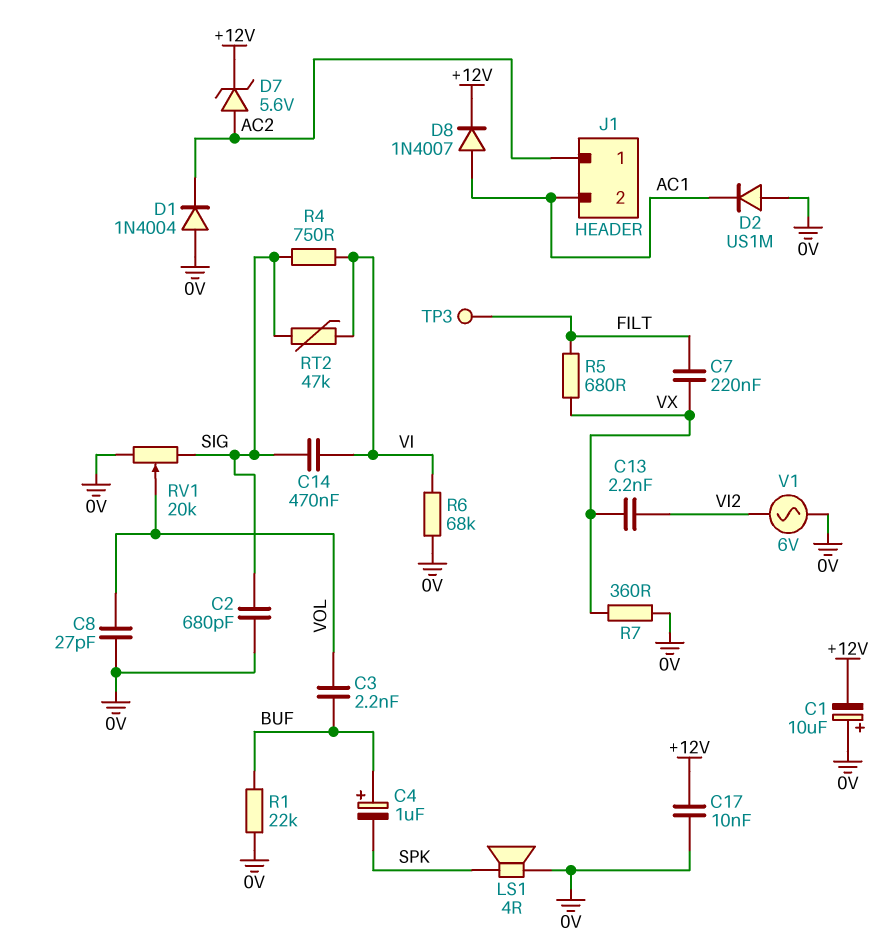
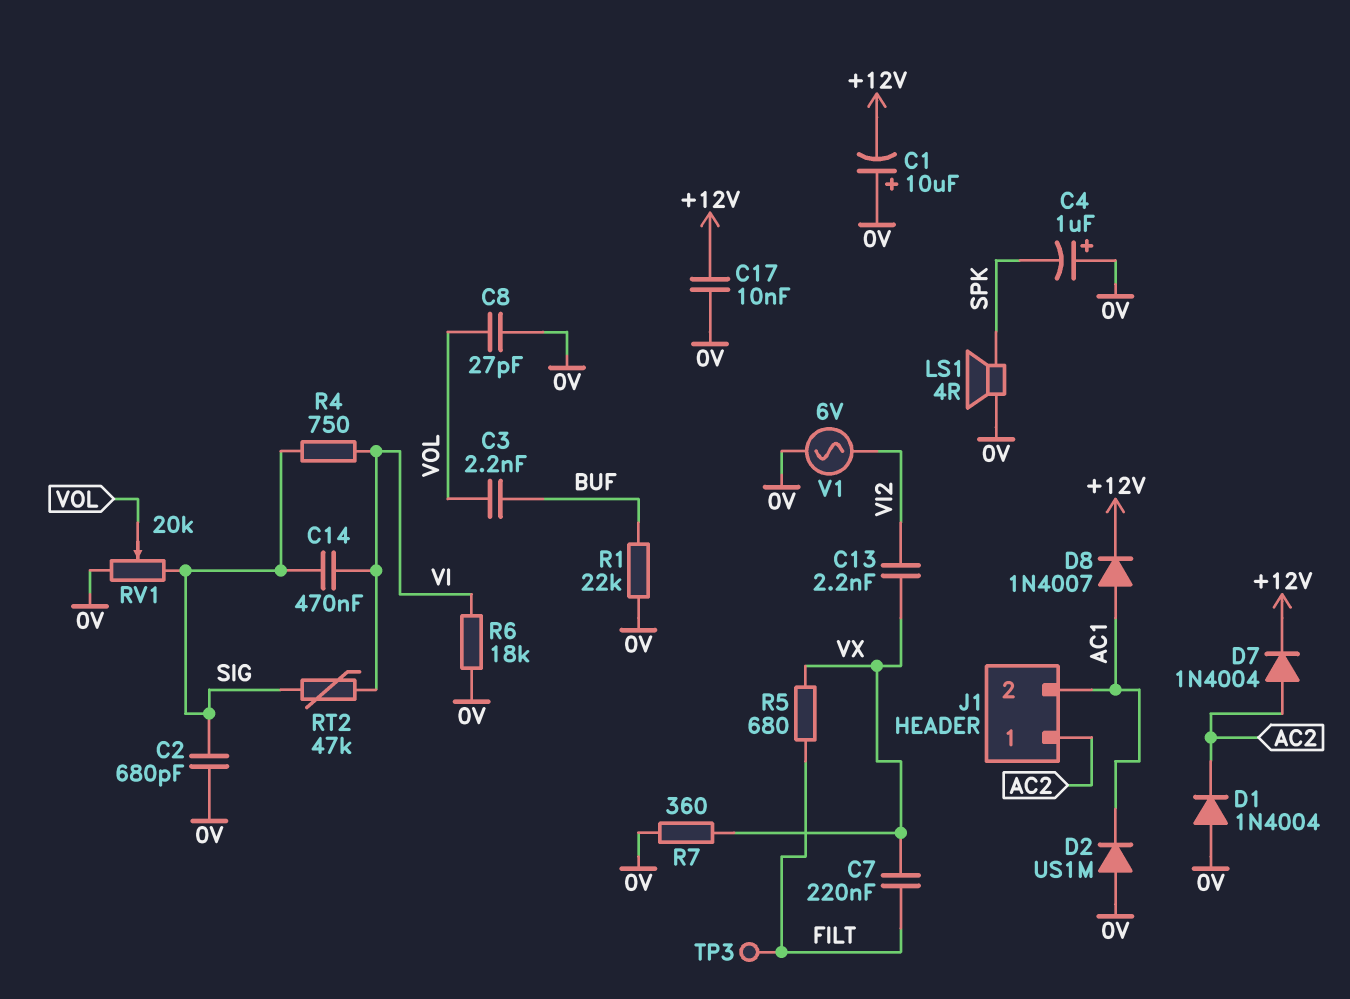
C4: 1uF (plus BUF, minus SPK) -> 1uF (plus 0V, minus SPK)
D7: zener 5.6V (A AC2, K +12V) -> diode 1N4004 (A AC2, K +12V)
R6: 68k (0V, VI) -> 18k (0V, VI)

